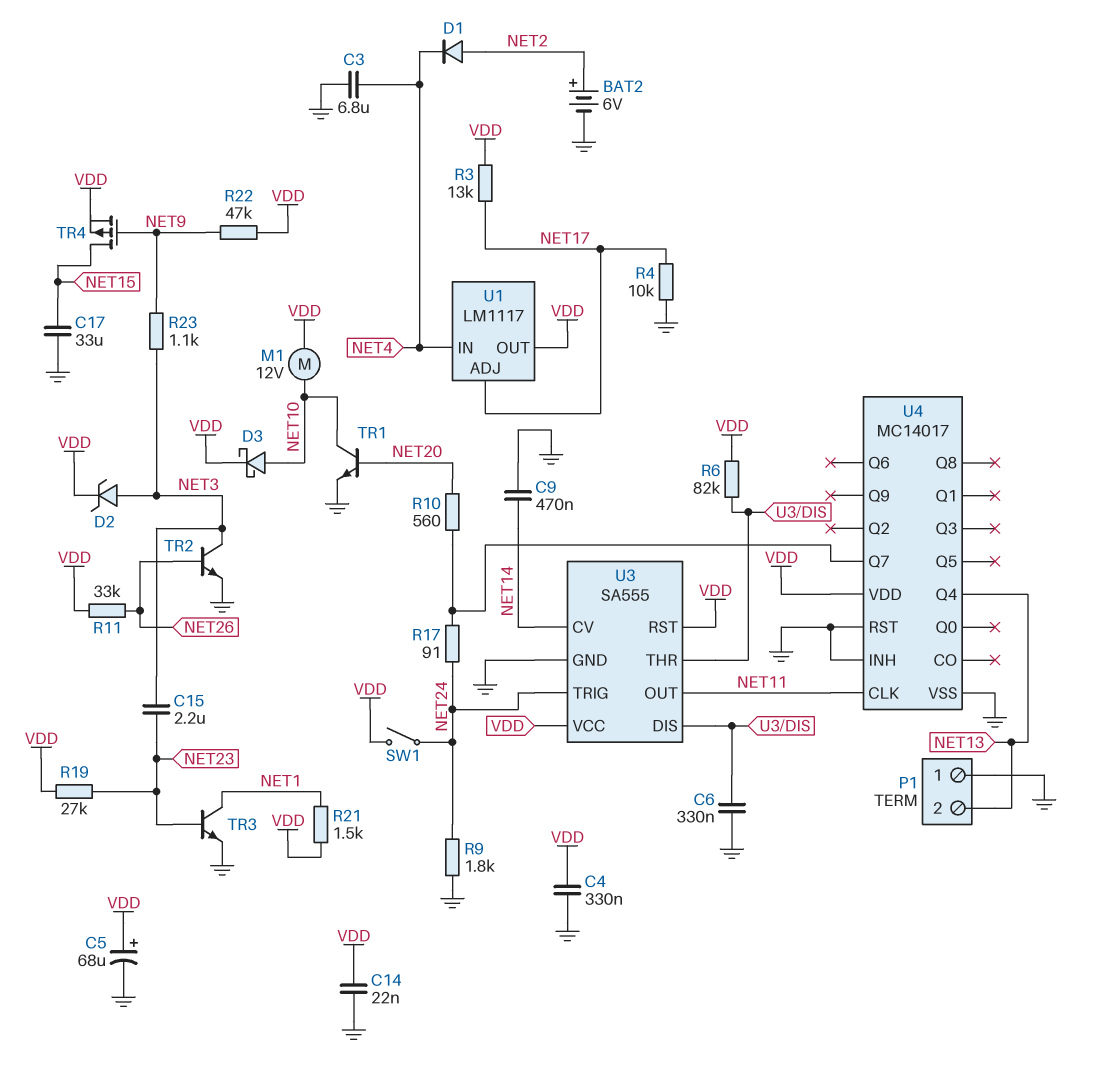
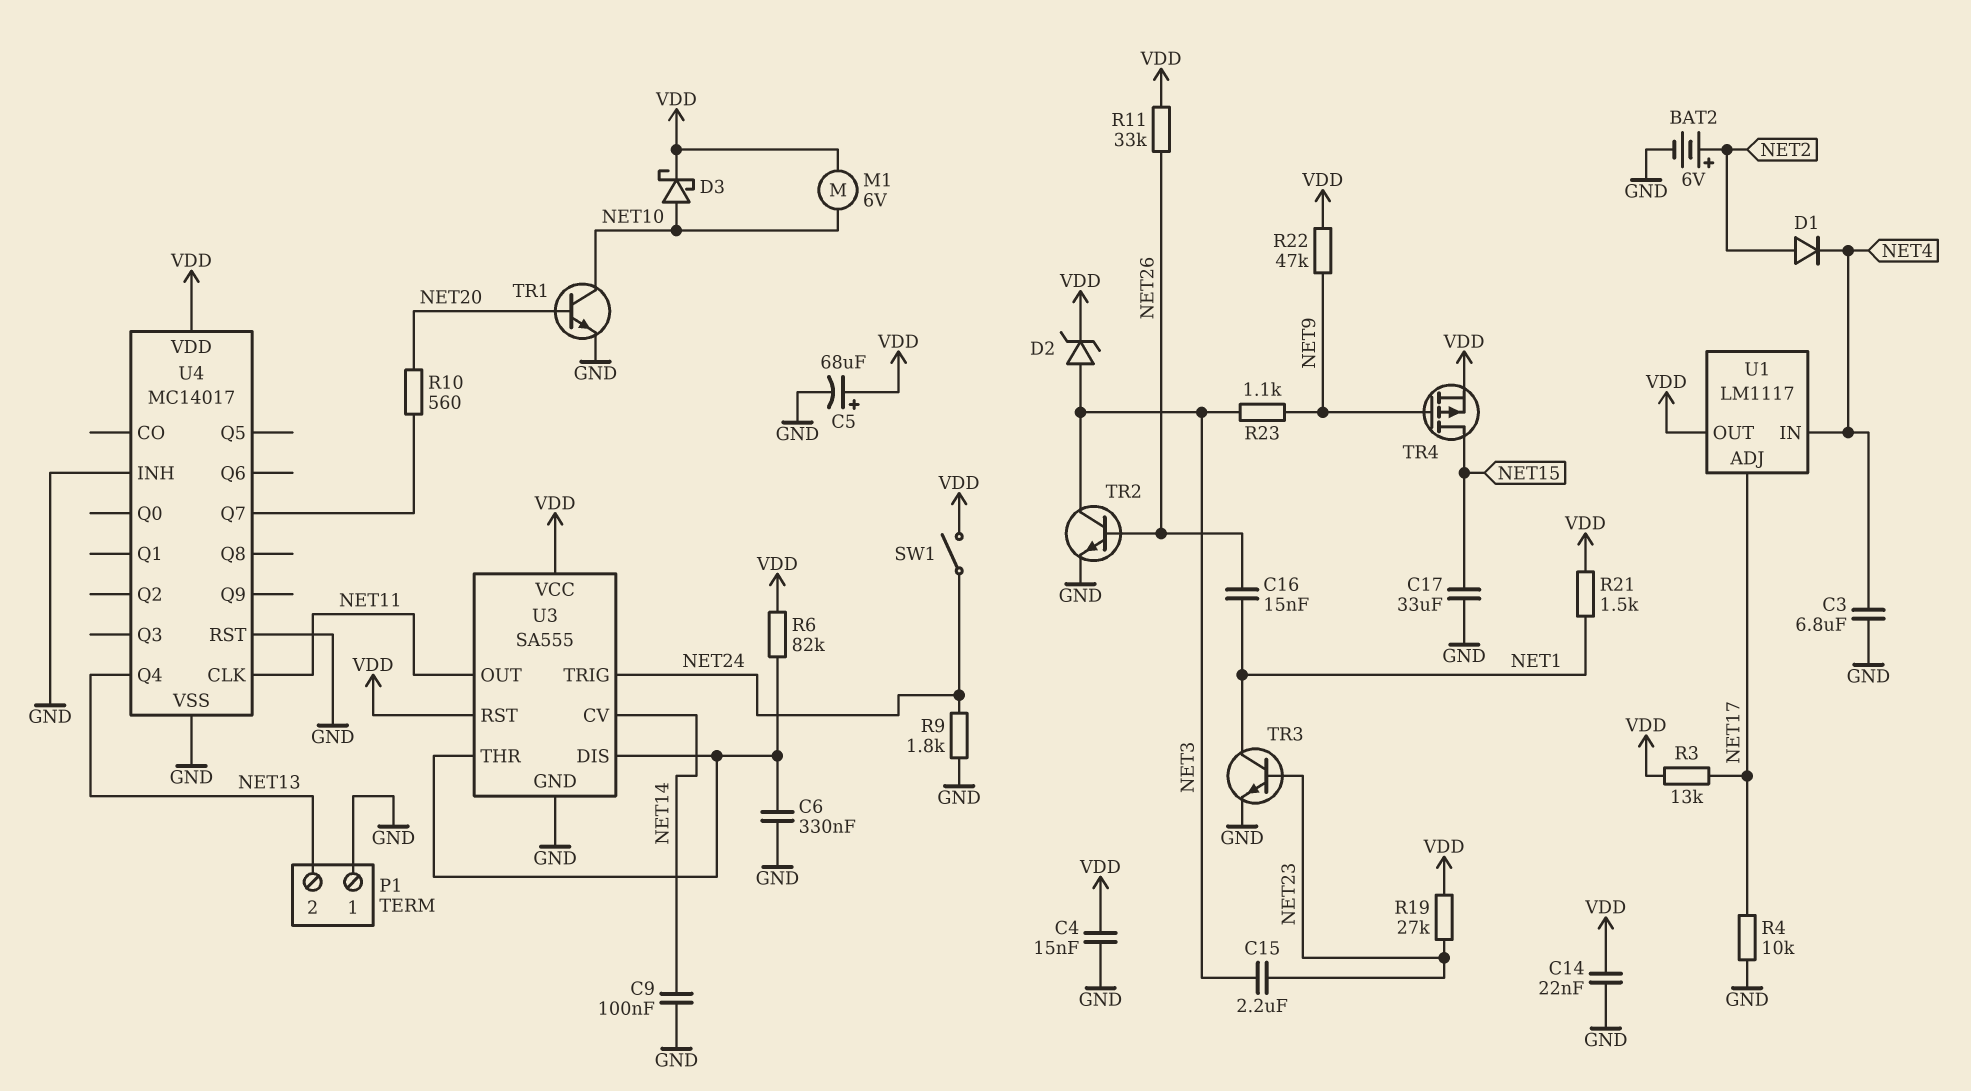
C4: 330nF (GND, VDD) -> 15nF (GND, VDD)
C9: 470nF (GND, NET14) -> 100nF (GND, NET14)
C16: none -> 15nF (NET1, NET26)
M1: motor 12V (NET10, VDD) -> motor 6V (NET10, VDD)
R17: 91 (NET24, U4/Q7) -> none

